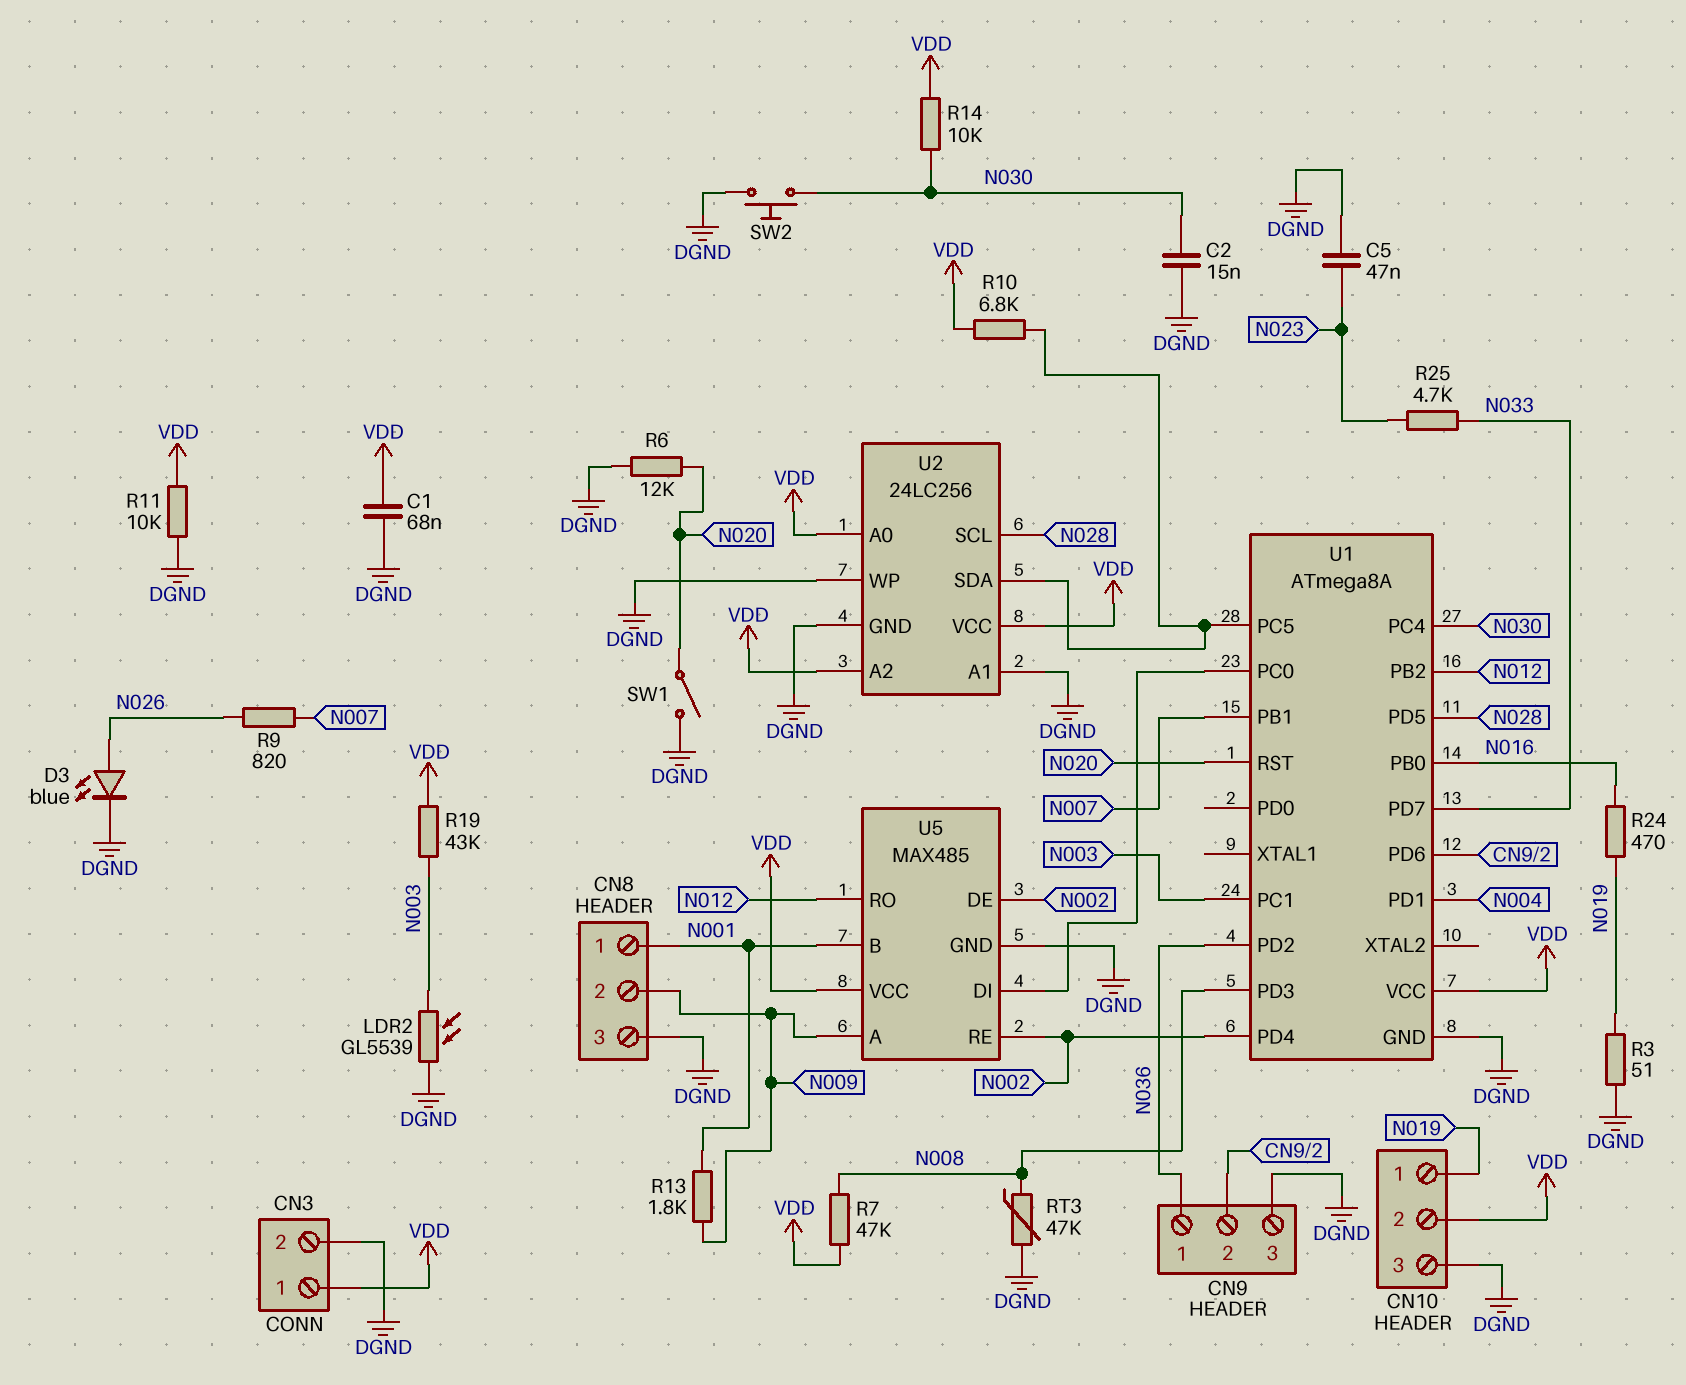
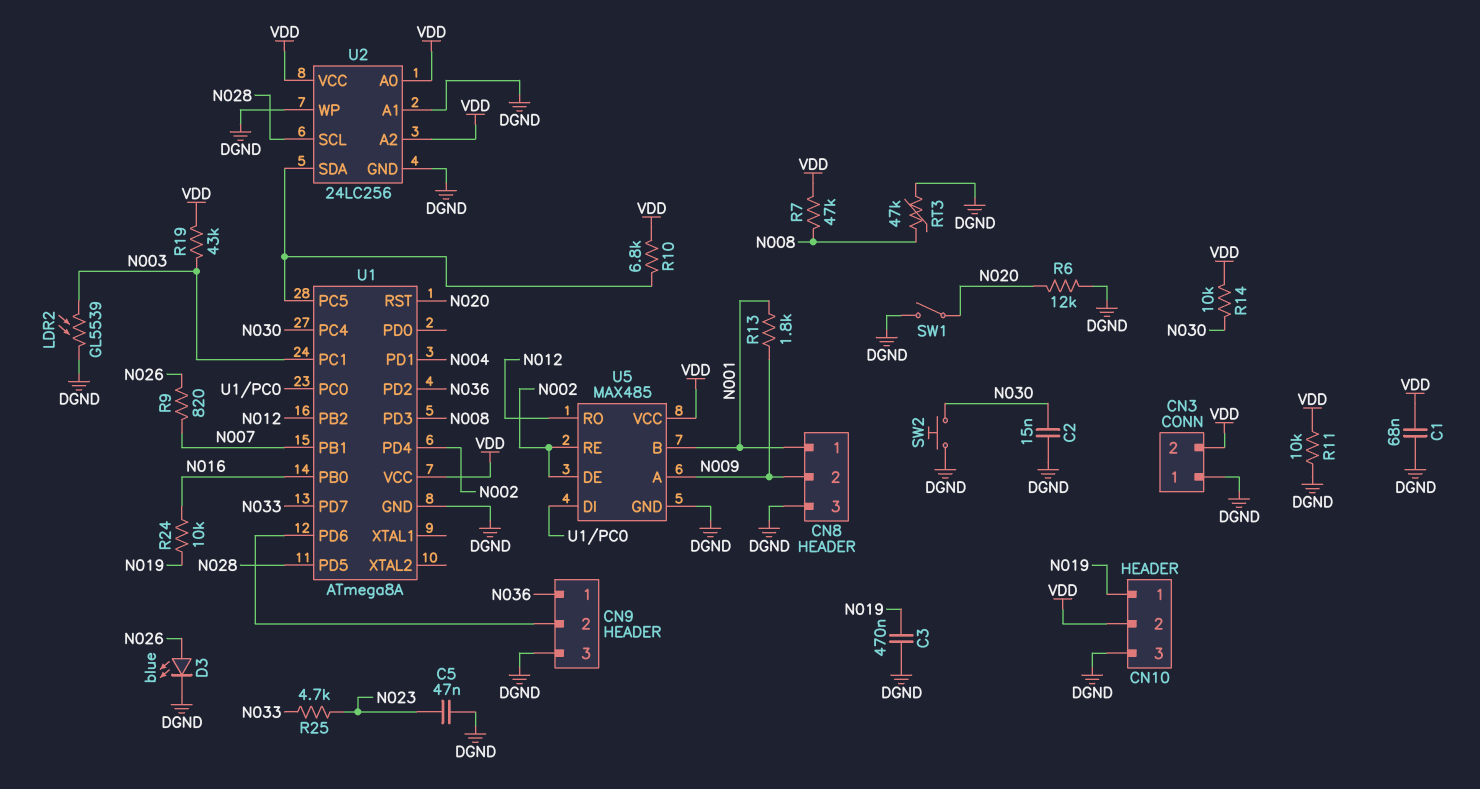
C3: none -> 470nF (DGND, N019)
CN3 pin 1: VDD -> DGND
CN3 pin 2: DGND -> VDD
R3: 51 (DGND, N019) -> none
R24: 470 (N016, N019) -> 10k (N016, N019)

